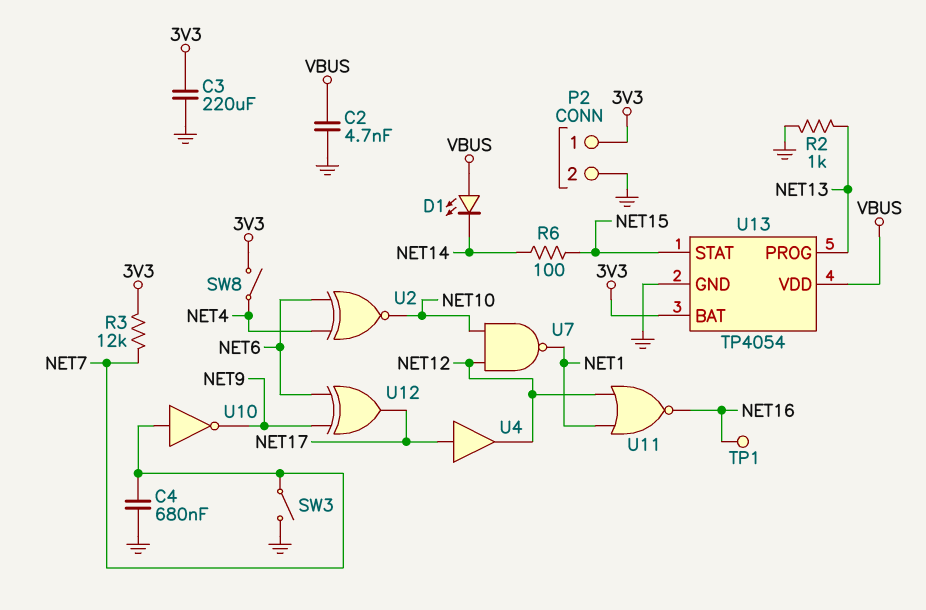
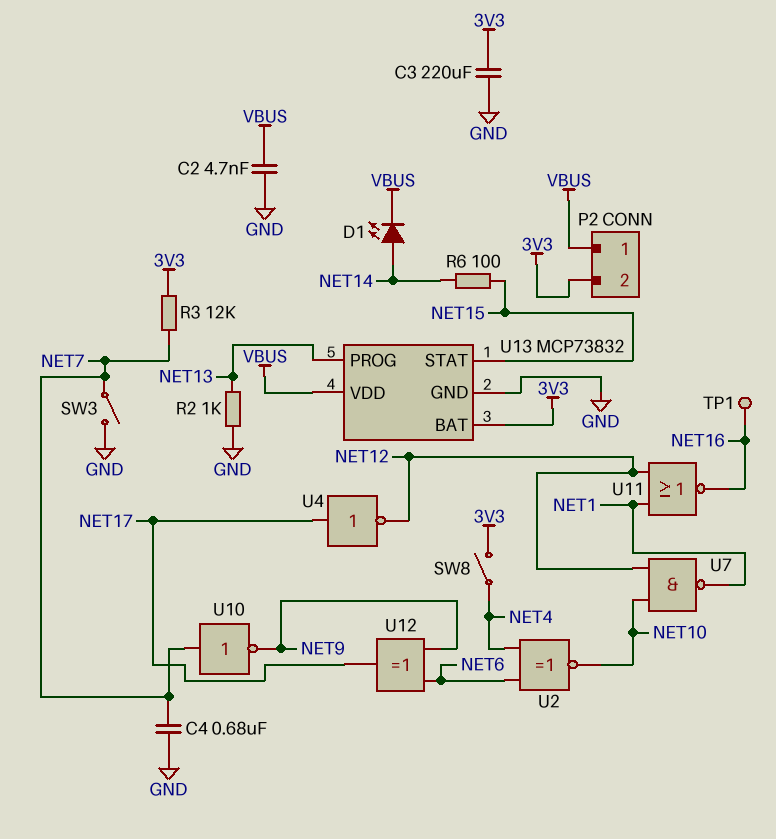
D1: LED (A VBUS, K NET14) -> LED (A NET14, K VBUS)
P2 pin 1: 3V3 -> VBUS
P2 pin 2: GND -> 3V3
U4: buffer (in NET17, out NET12) -> NOT (in NET17, out NET12)
U13: TP4054 -> MCP73832

